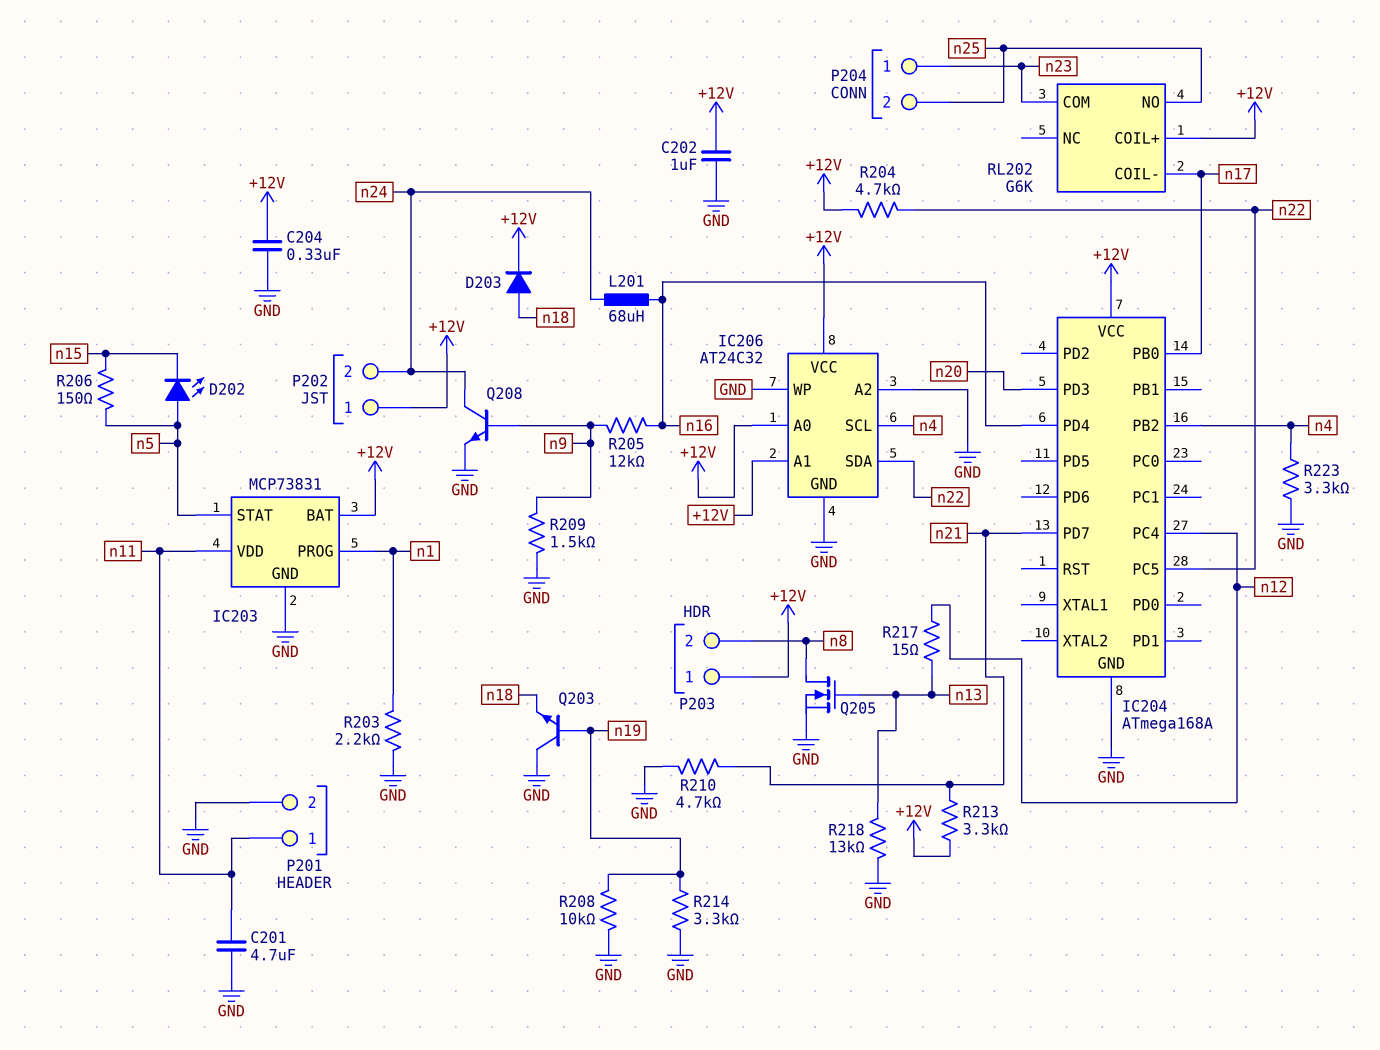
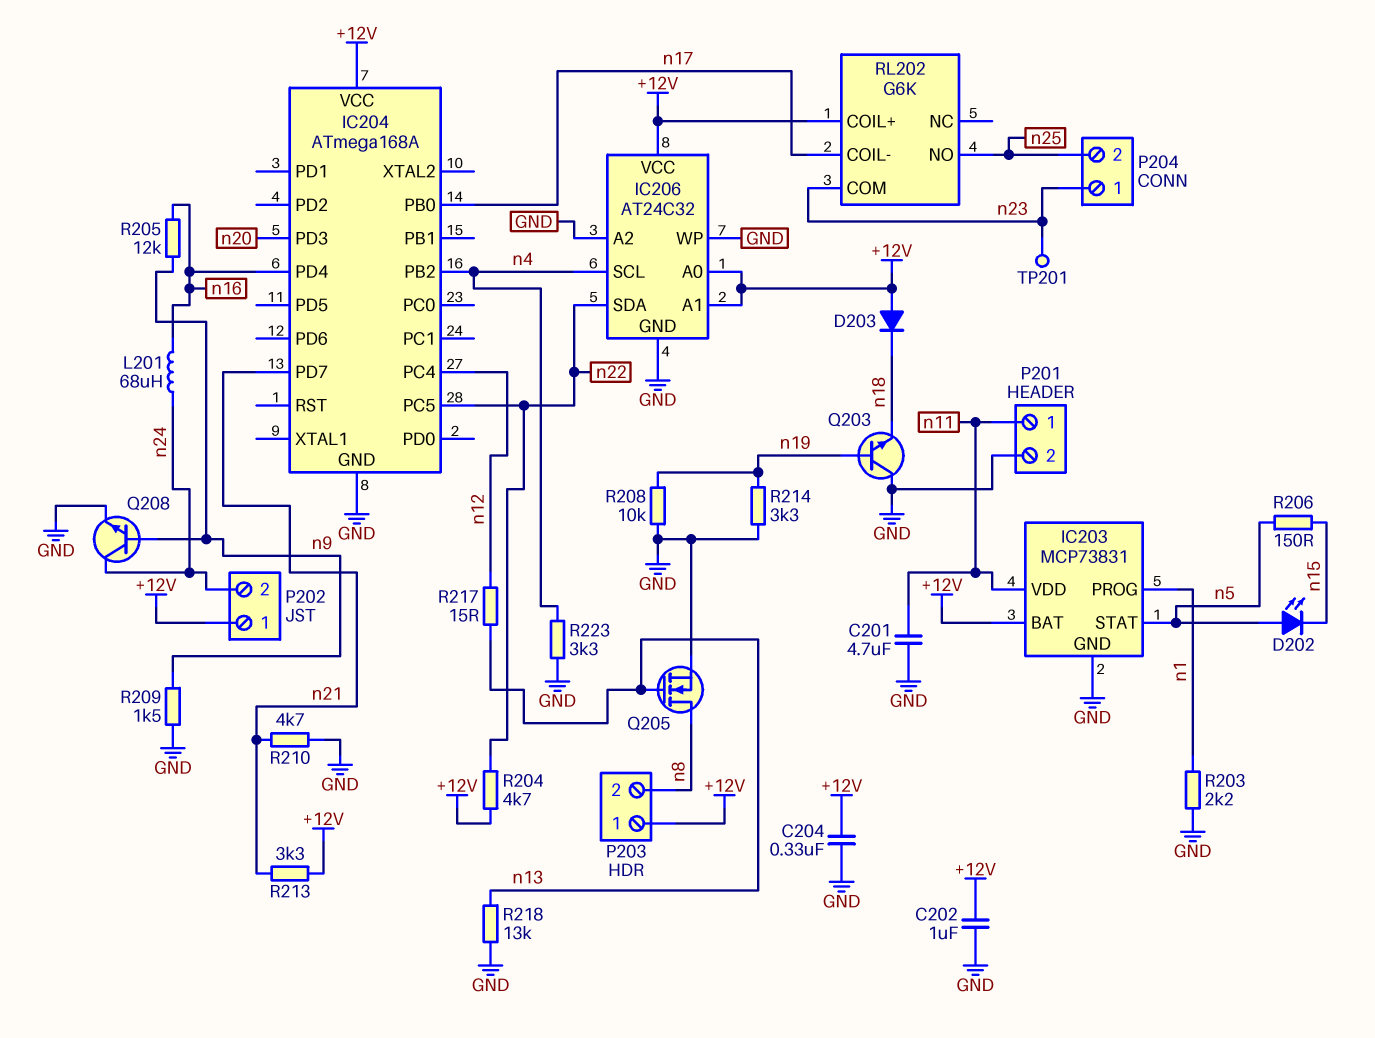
D203: diode (A n18, K +12V) -> diode (A +12V, K n18)
TP201: none -> test point (n23)

